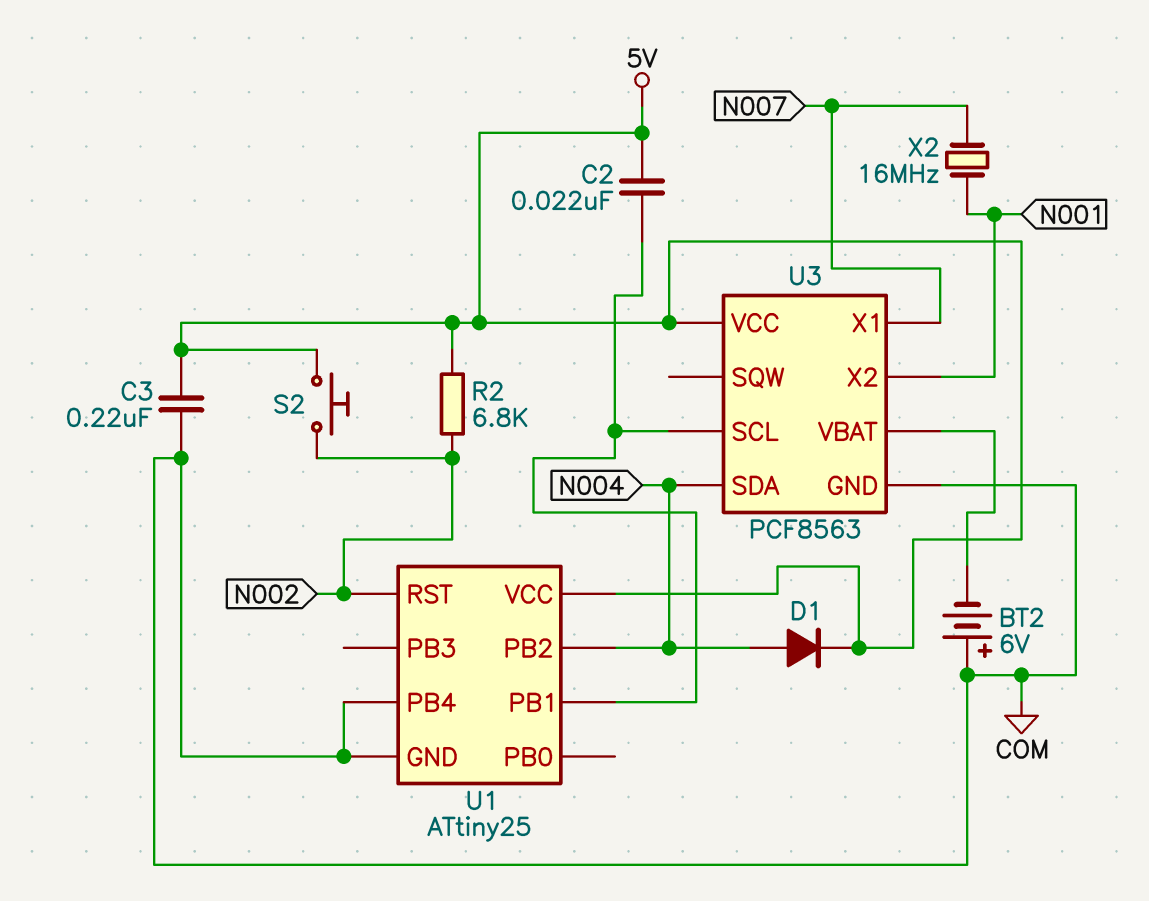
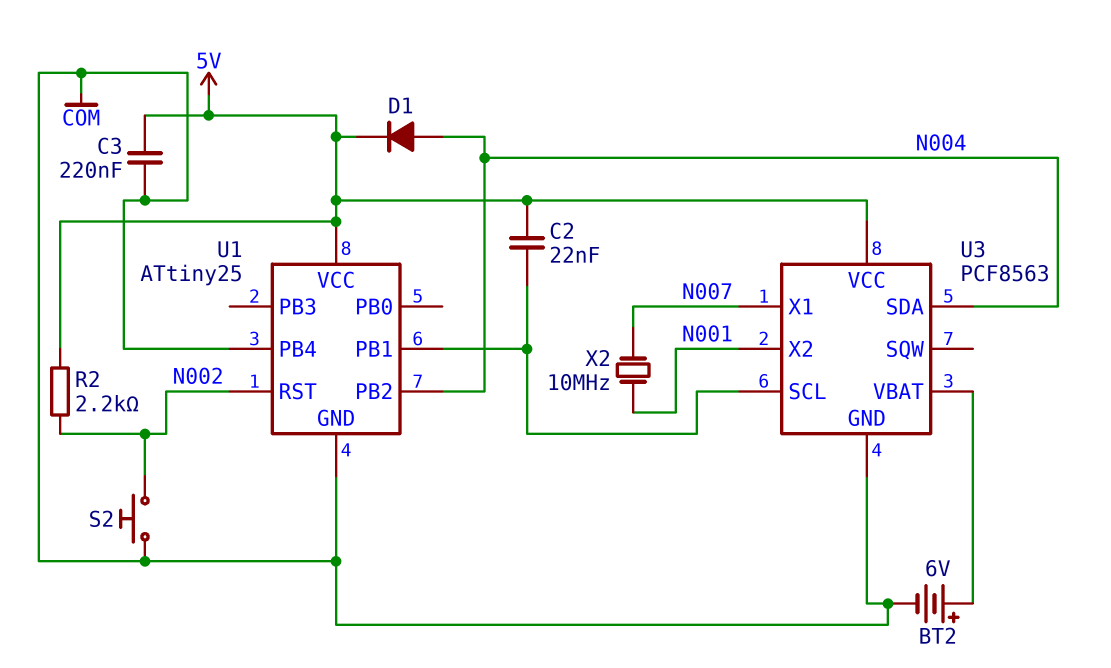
BT2: 6V (plus COM, minus U3/VBAT) -> 6V (plus U3/VBAT, minus COM)
R2: 6.8k (5V, N002) -> 2.2k (5V, N002)
S2: button (5V, N002) -> button (COM, N002)
X2: 16MHz (N001, N007) -> 10MHz (N001, N007)

